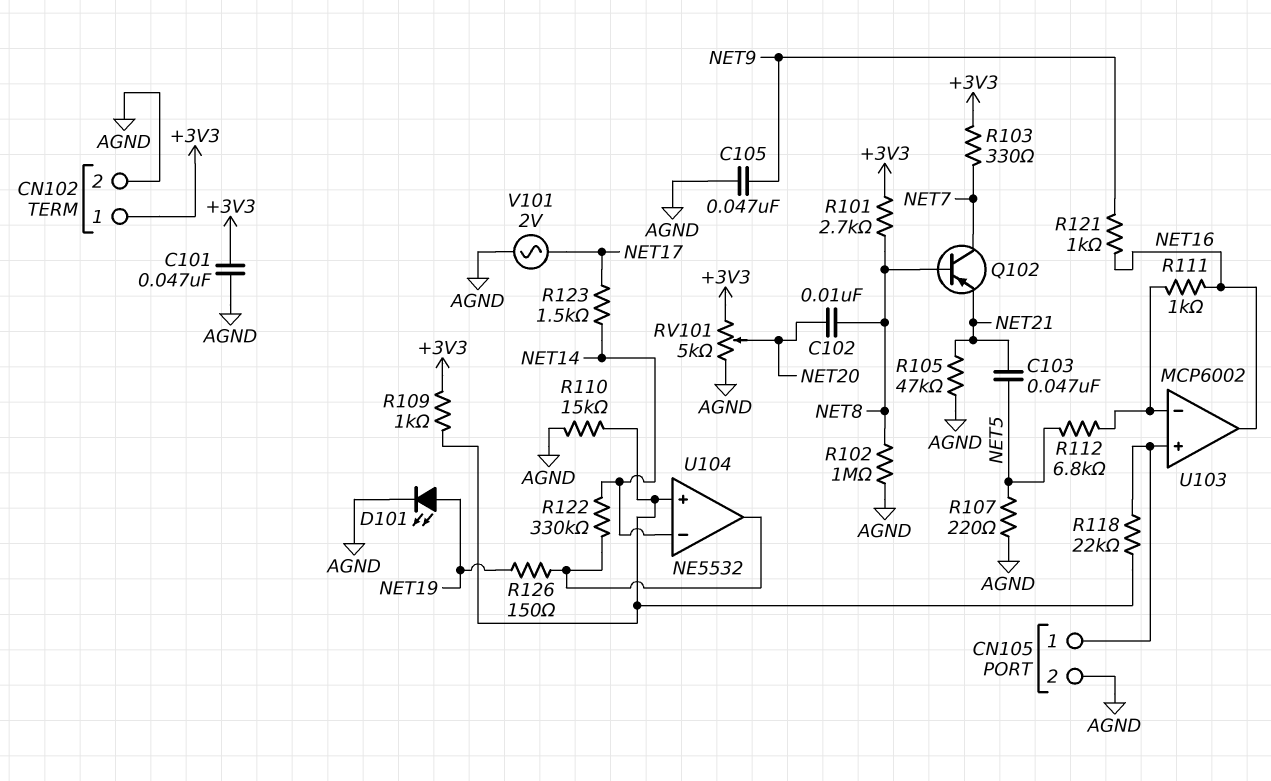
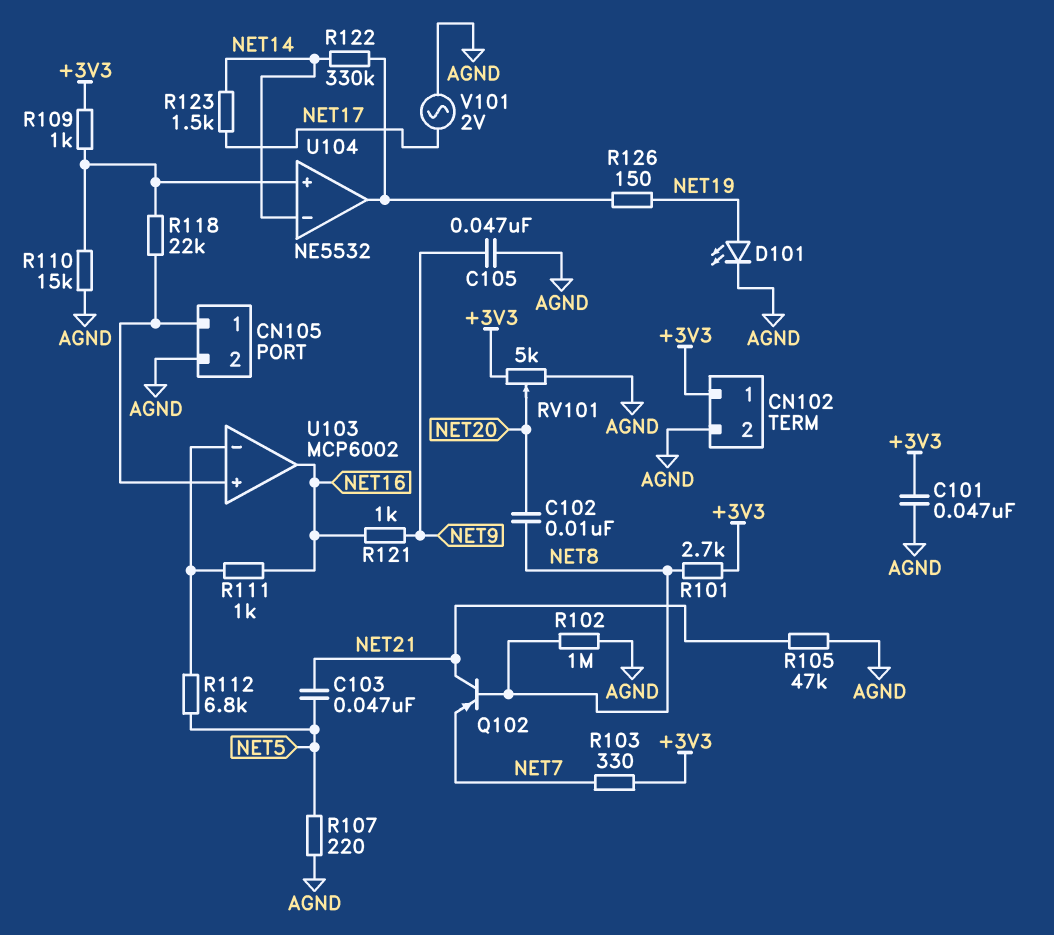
Q102: PNP (B NET8, C NET7, E NET21) -> PNP (B NET8, C NET21, E NET7)

